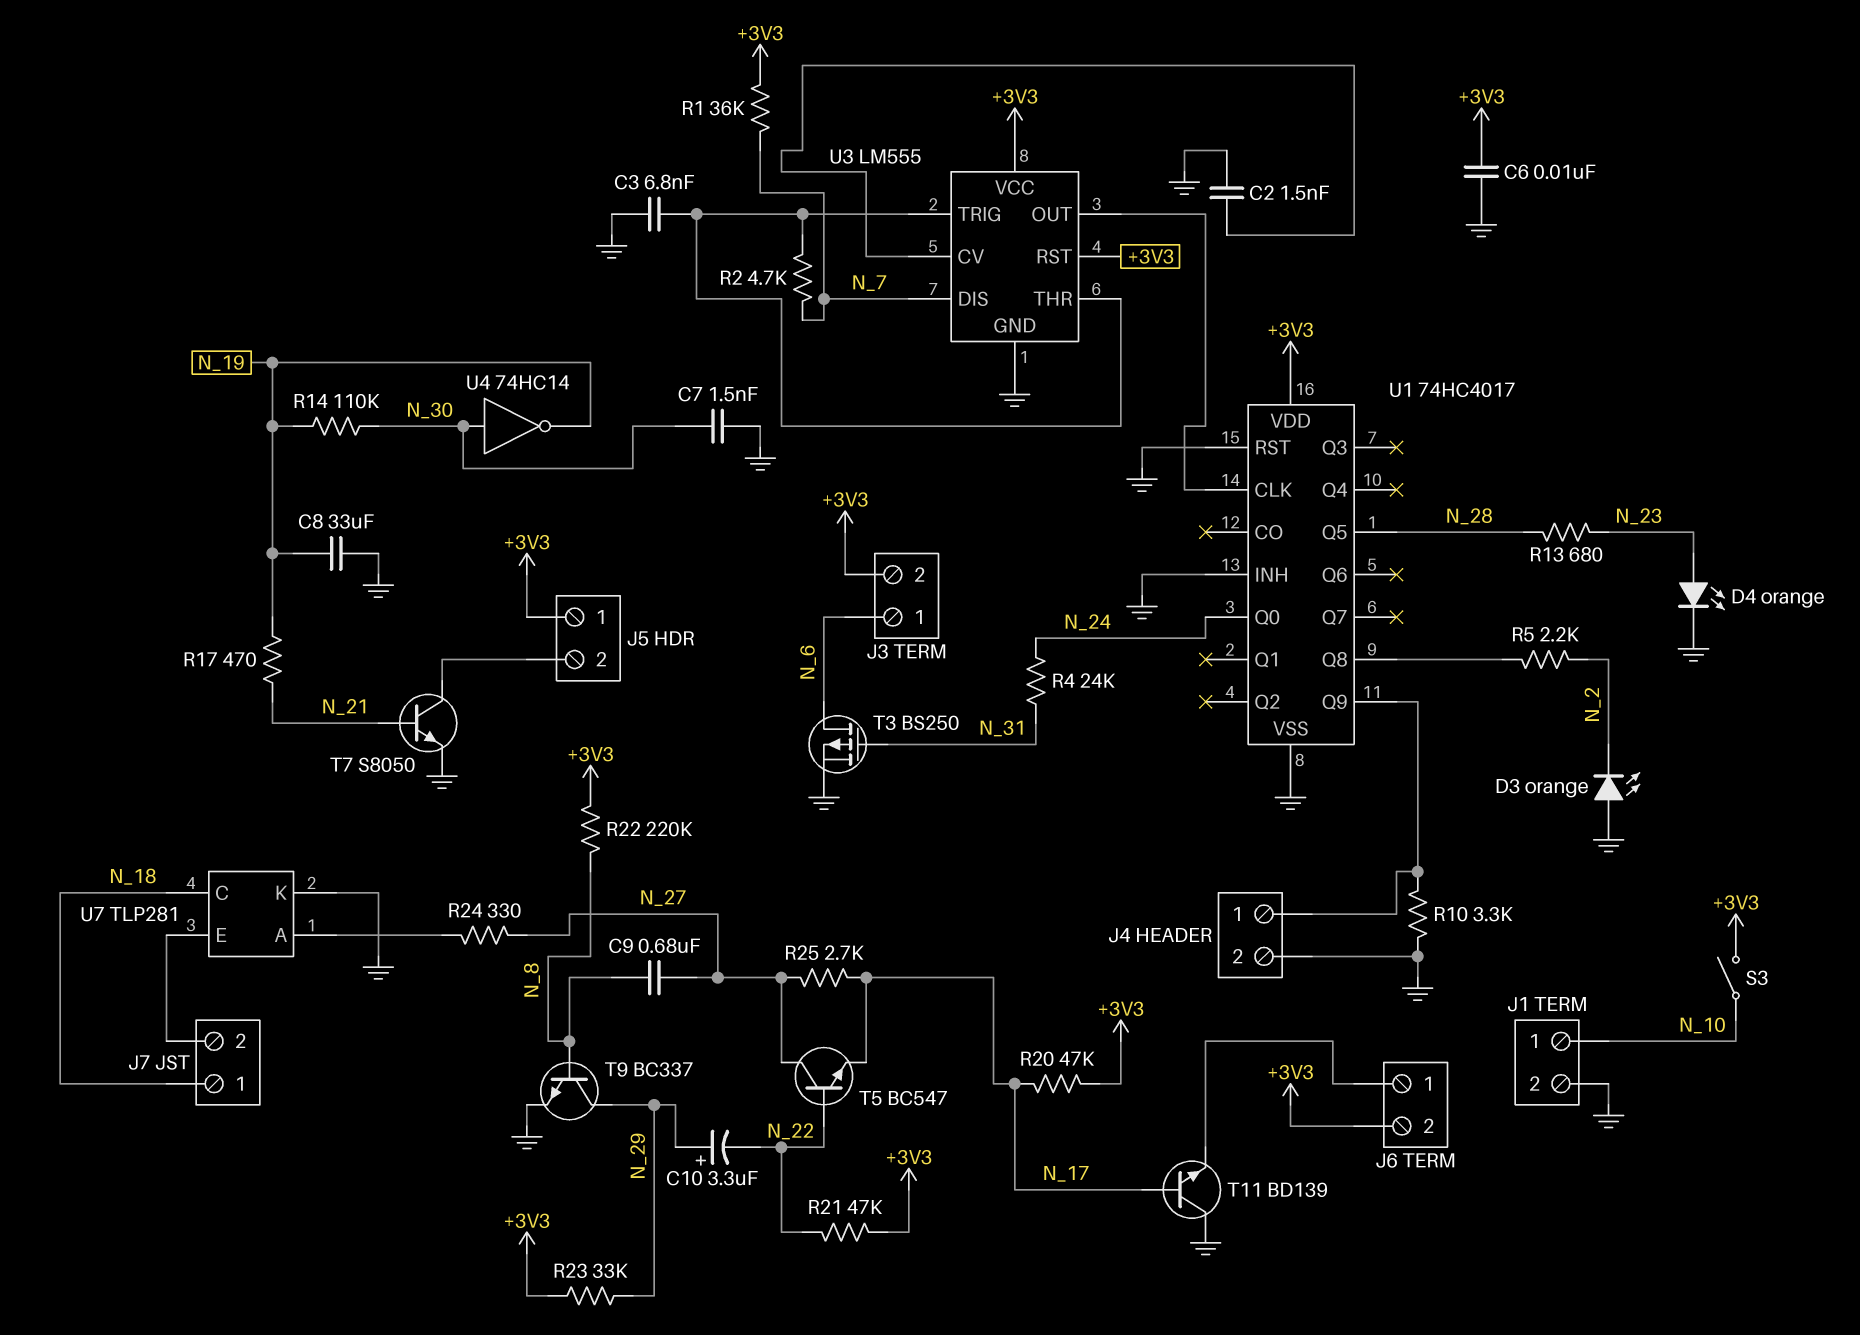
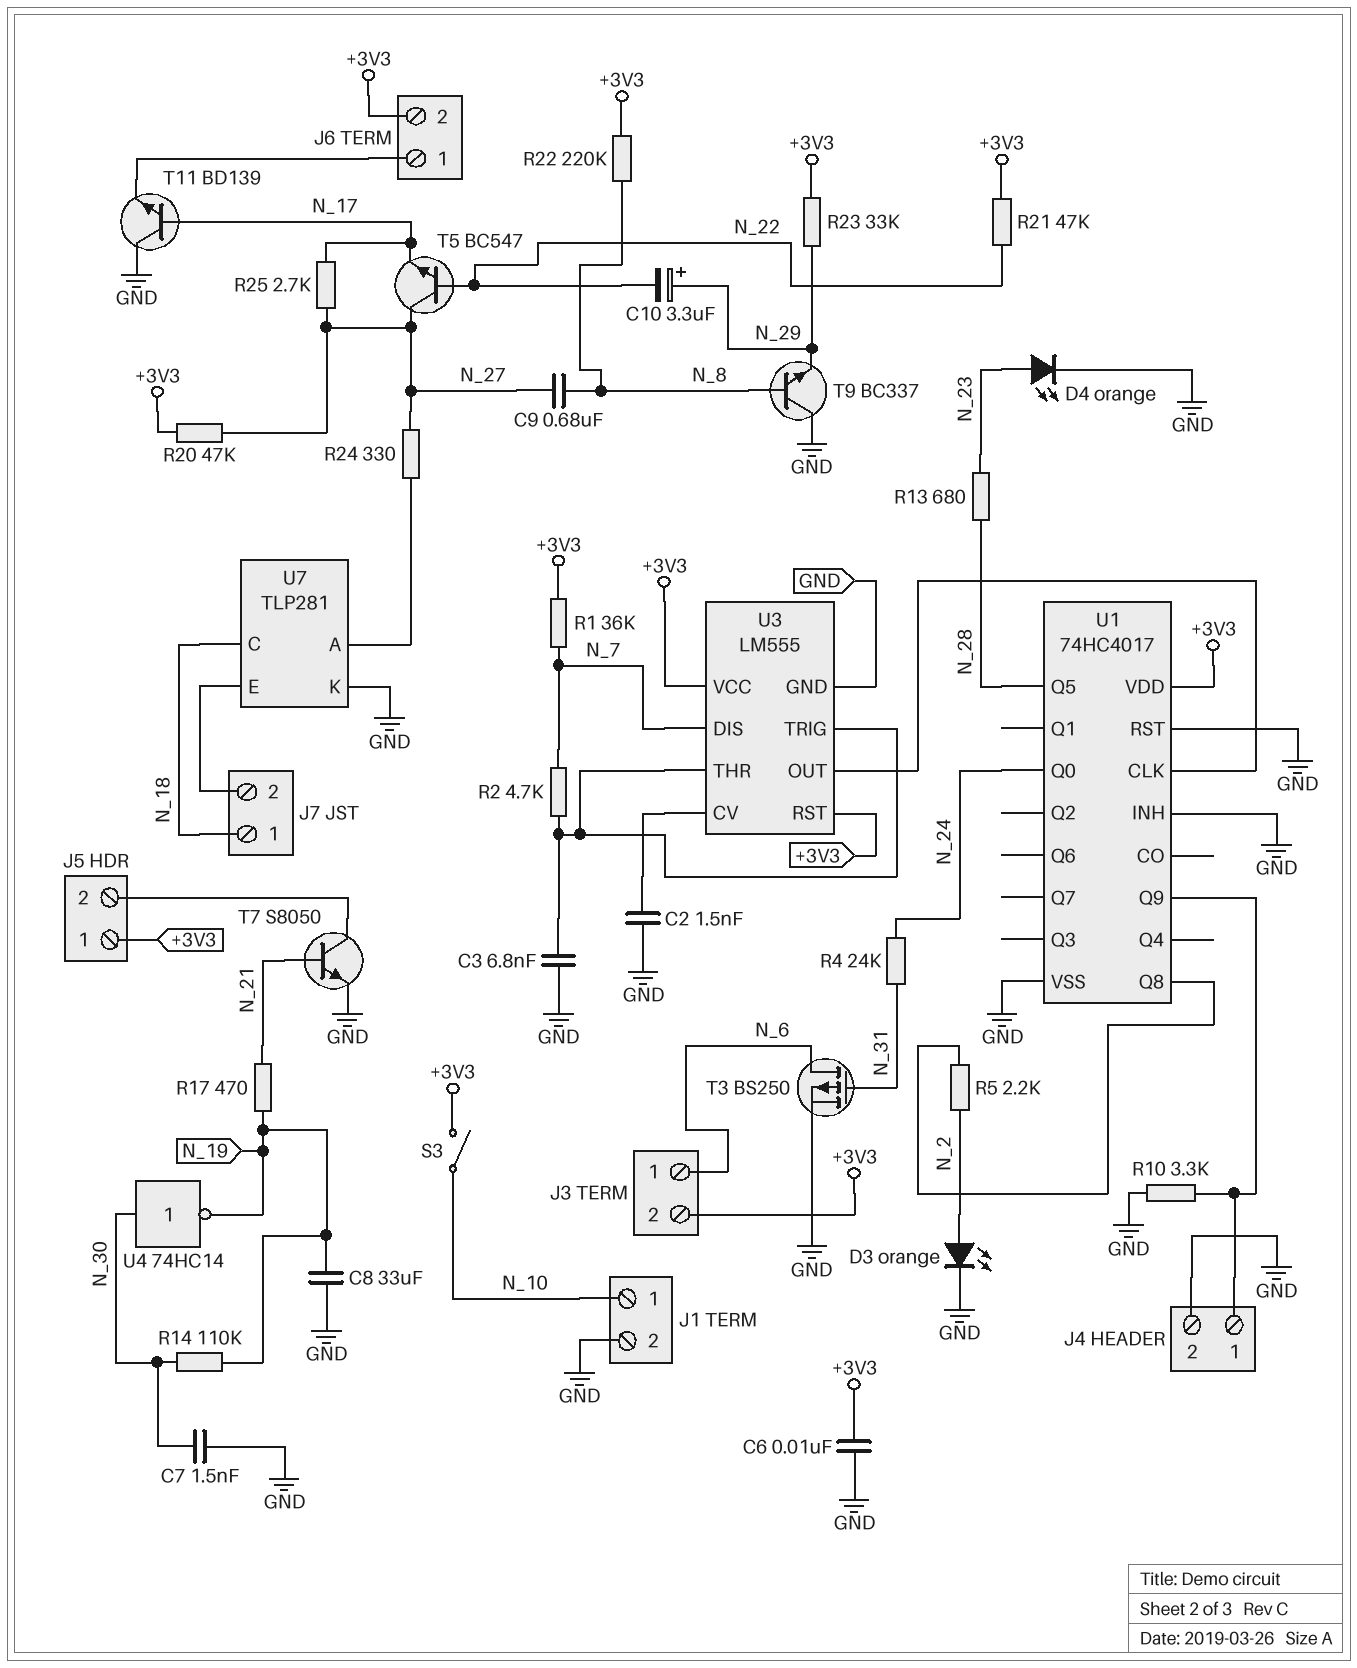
D3: LED orange (A GND, K N_2) -> LED orange (A N_2, K GND)
R20: 47k (+3V3, N_17) -> 47k (+3V3, N_27)
T9: NPN BC337 (B N_8, C N_29, E GND) -> NPN BC337 (B N_8, C GND, E N_29)

